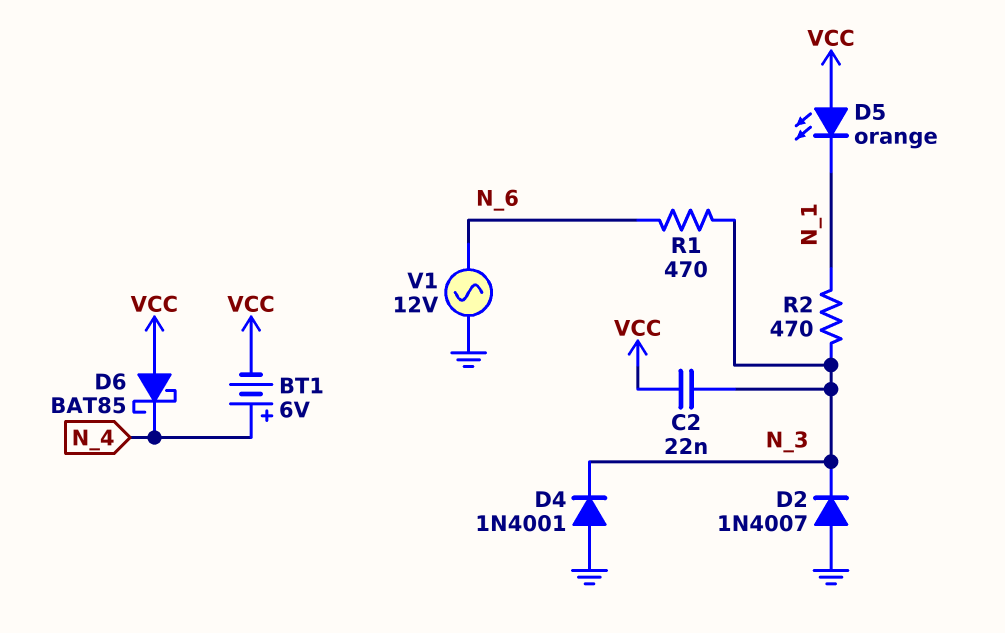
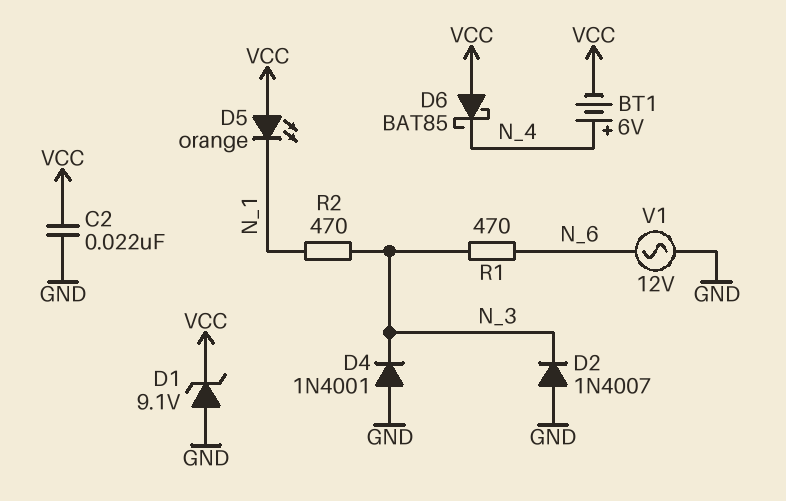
C2: 22nF (N_3, VCC) -> 22nF (GND, VCC)
D1: none -> zener 9.1V (A GND, K VCC)

